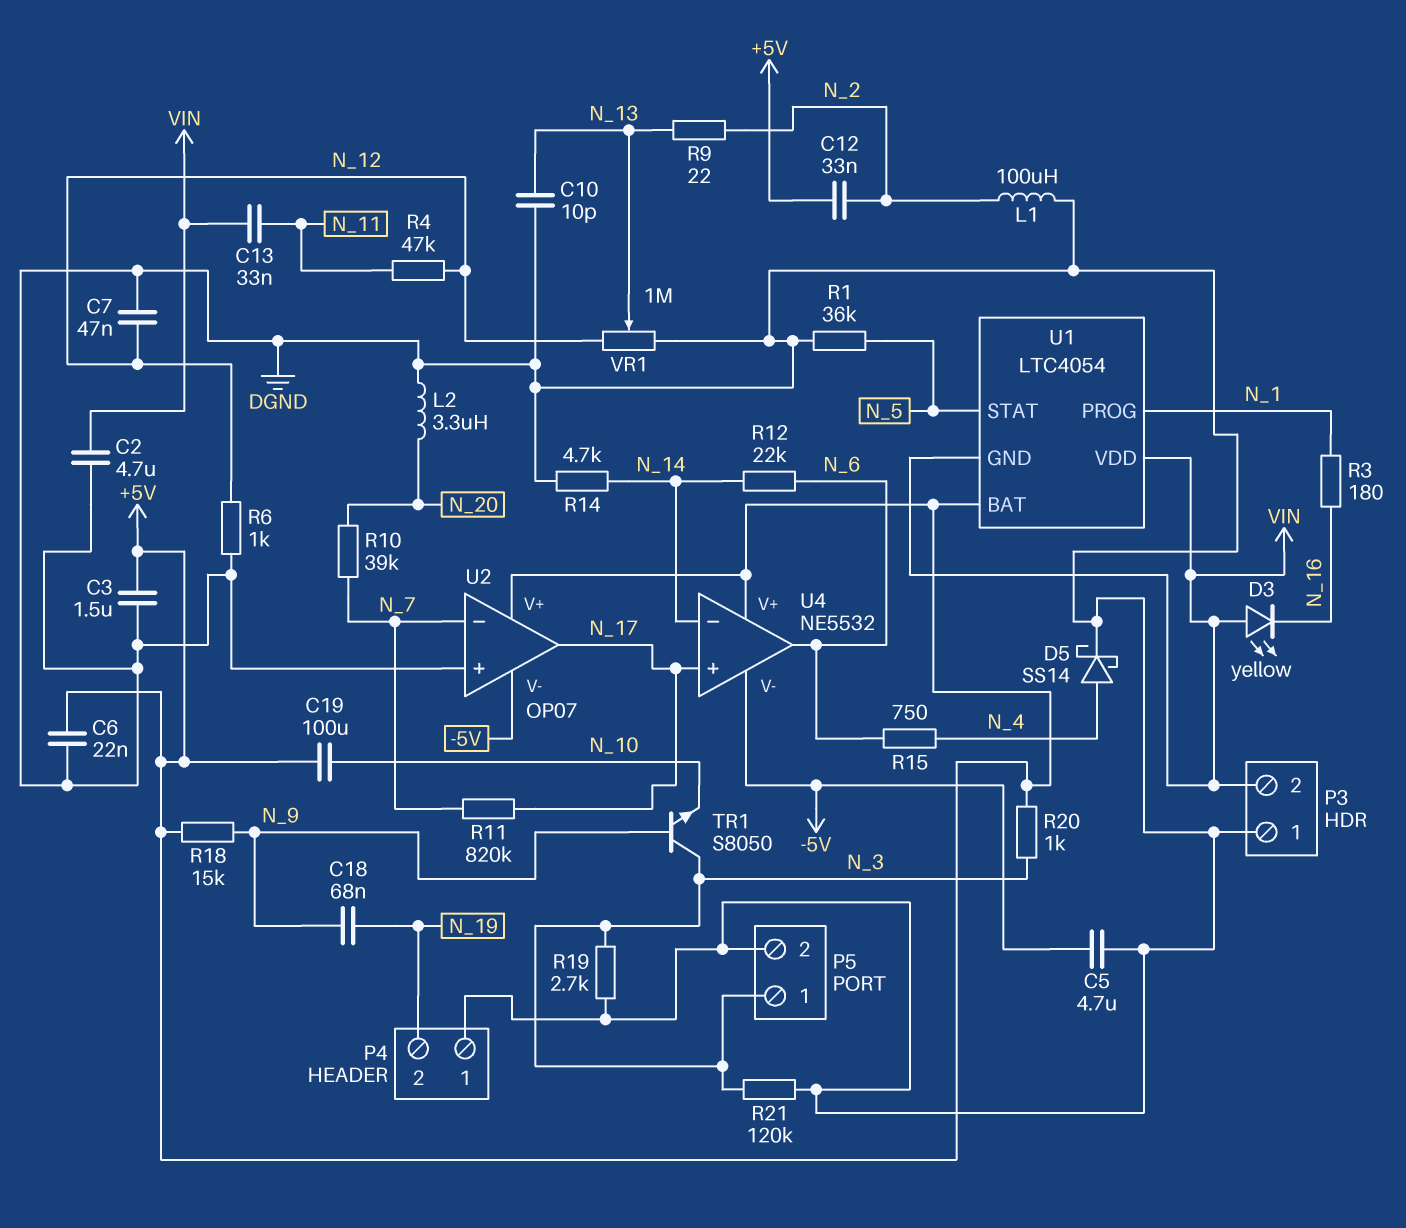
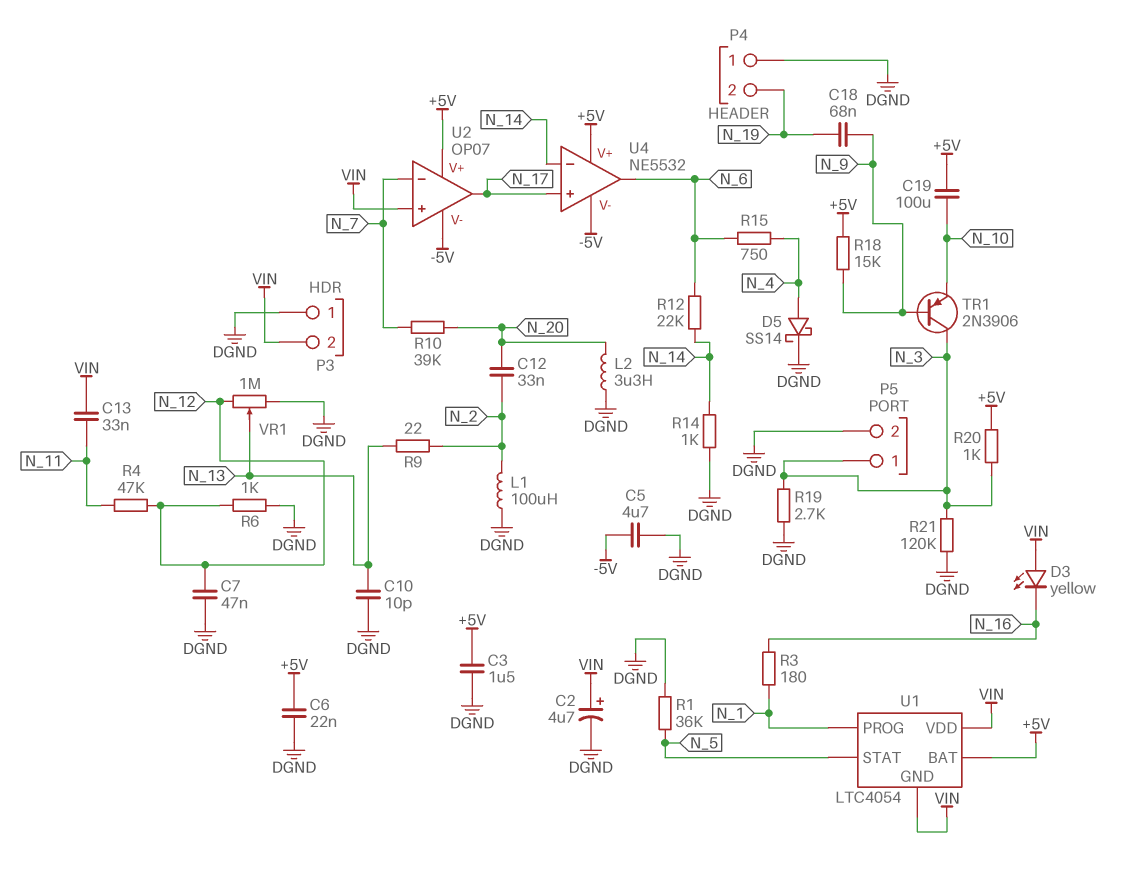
C2: 4.7uF (DGND, VIN) -> 4.7uF (plus VIN, minus DGND)
C12: 33nF (+5V, N_2) -> 33nF (N_2, N_20)
R11: 820k (N_7, N_17) -> none
R14: 4.7k (DGND, N_14) -> 1k (DGND, N_14)
TR1: NPN S8050 (B N_9, C N_3, E N_10) -> PNP 2N3906 (B N_9, C N_3, E N_10)
U2 pin in+: DGND -> VIN

